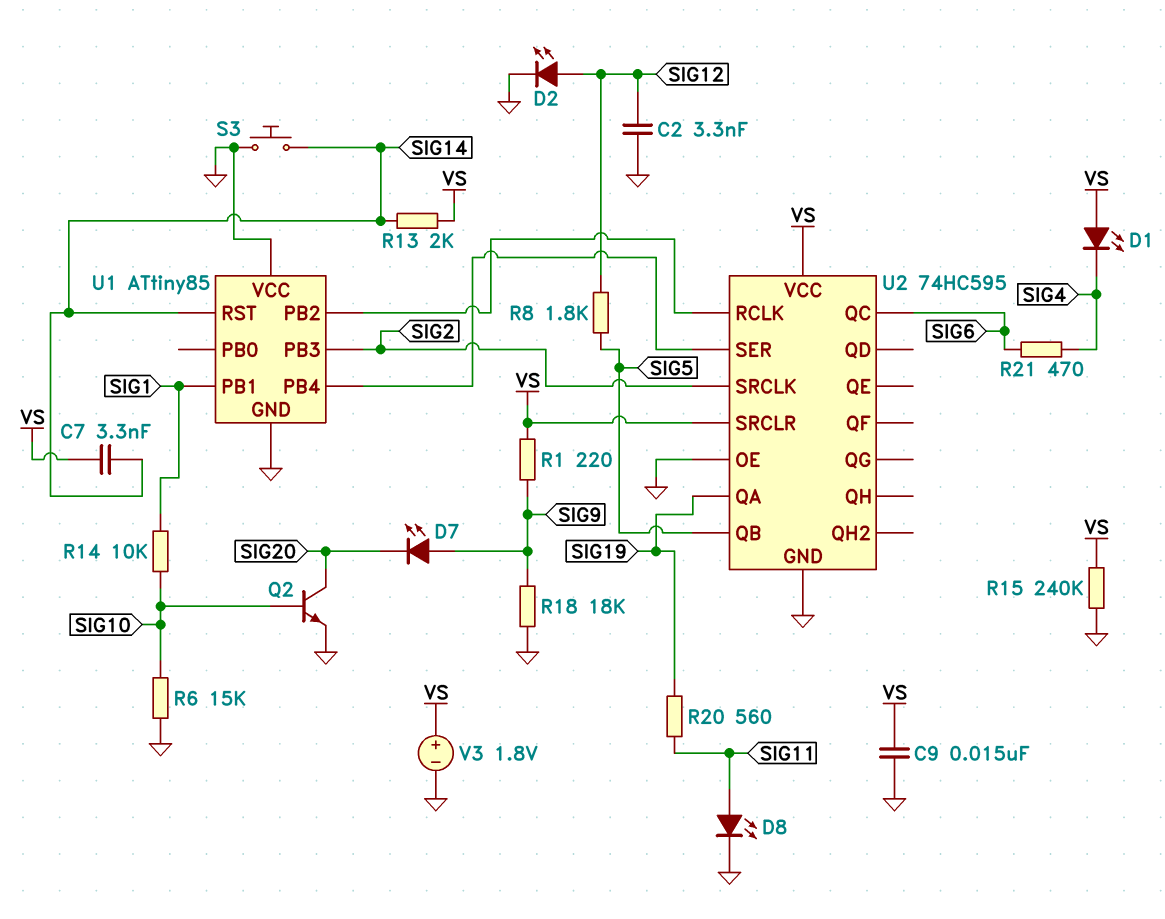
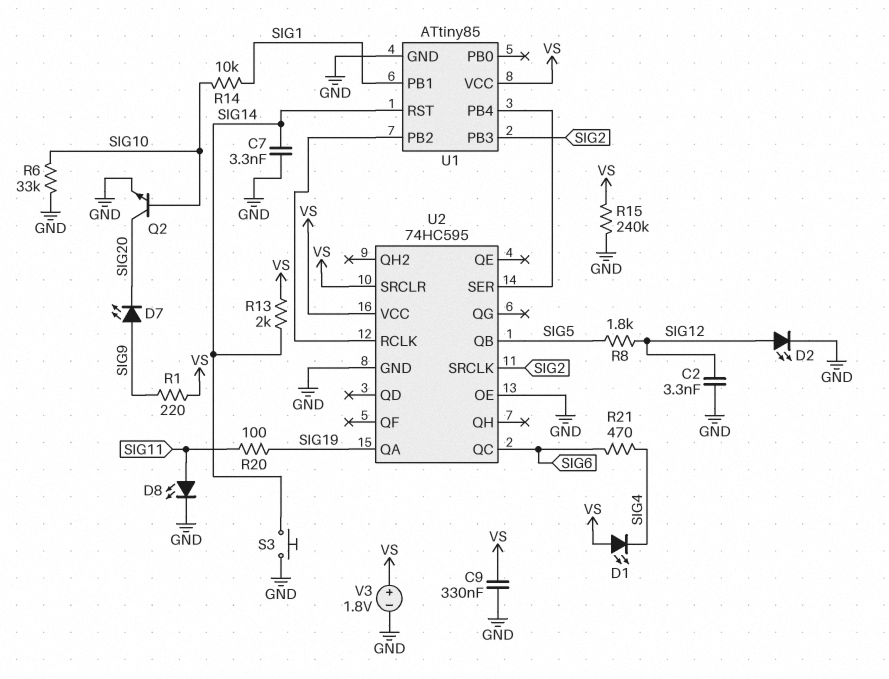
C7: 3.3nF (SIG14, VS) -> 3.3nF (GND, SIG14)
C9: 15nF (GND, VS) -> 330nF (GND, VS)
R6: 15k (GND, SIG10) -> 33k (GND, SIG10)
R18: 18k (GND, SIG9) -> none
R20: 560 (SIG11, SIG19) -> 100 (SIG11, SIG19)
U1 pin VCC: GND -> VS

